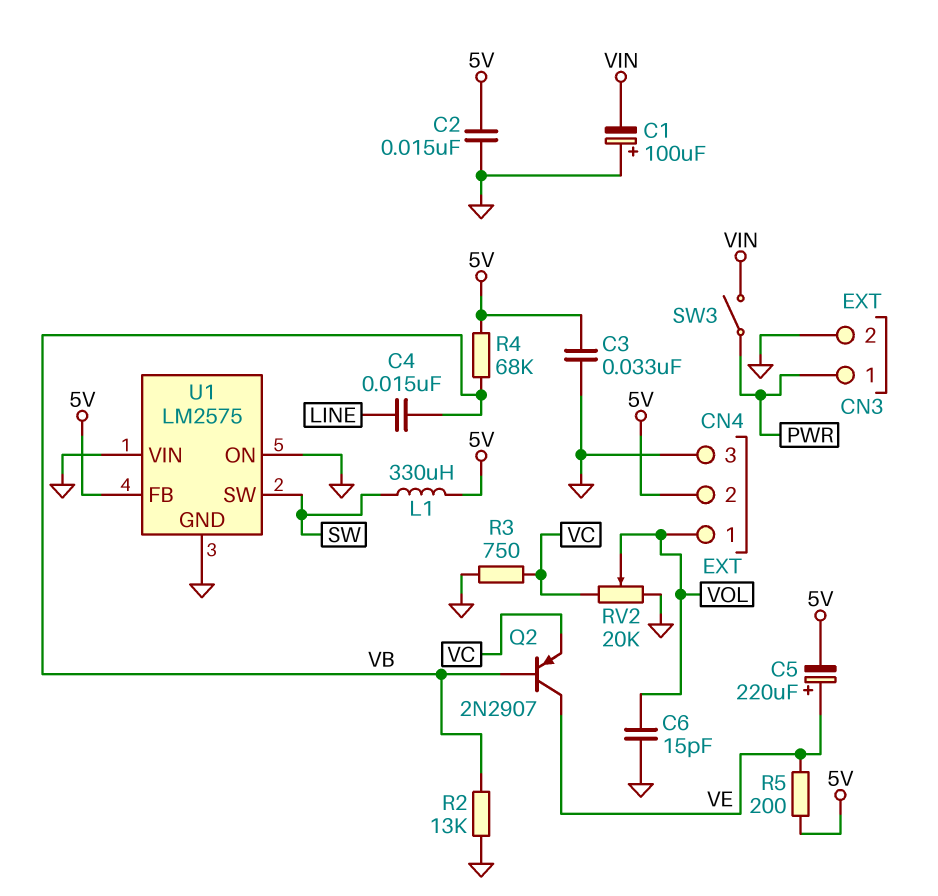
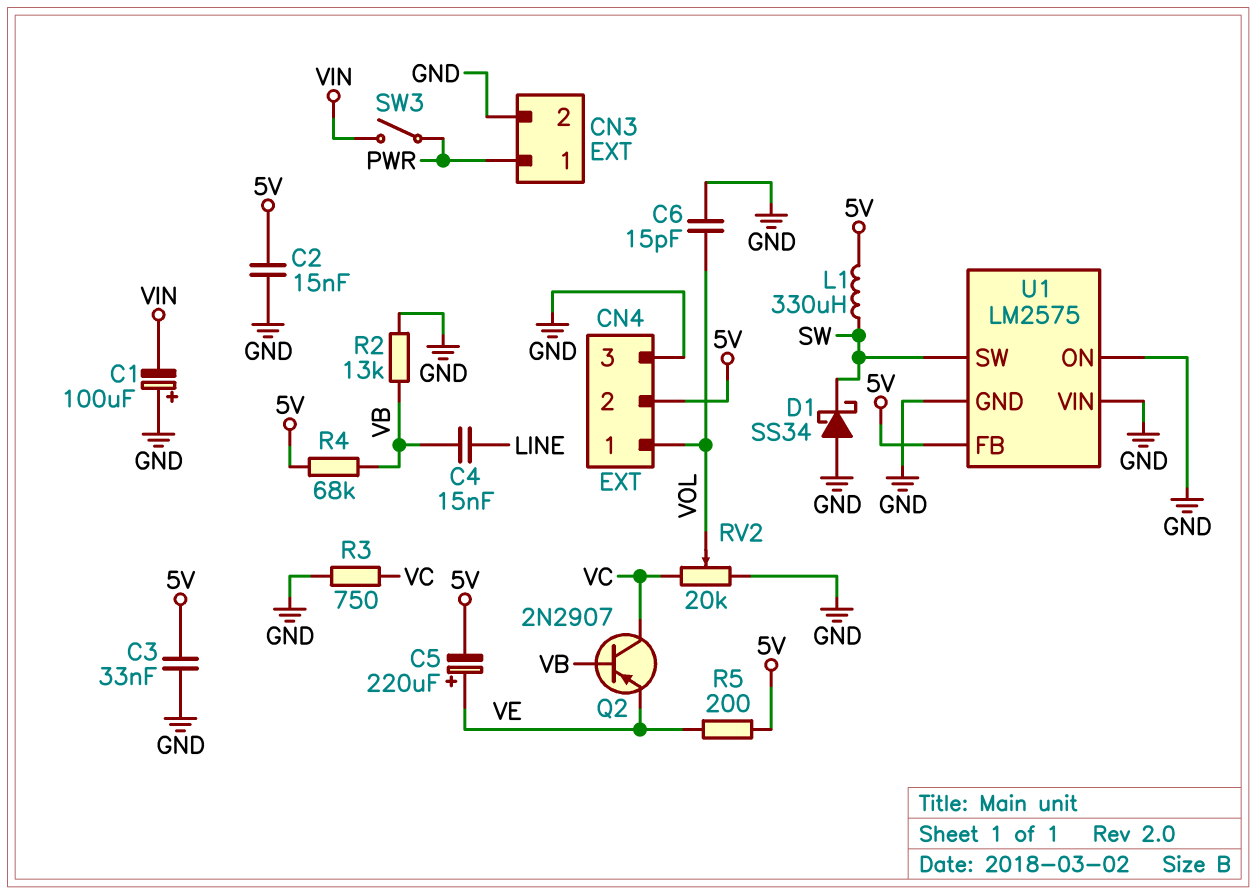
D1: none -> schottky SS34 (A GND, K SW)
Q2: PNP 2N2907 (B VB, C VE, E VC) -> PNP 2N2907 (B VB, C VC, E VE)

